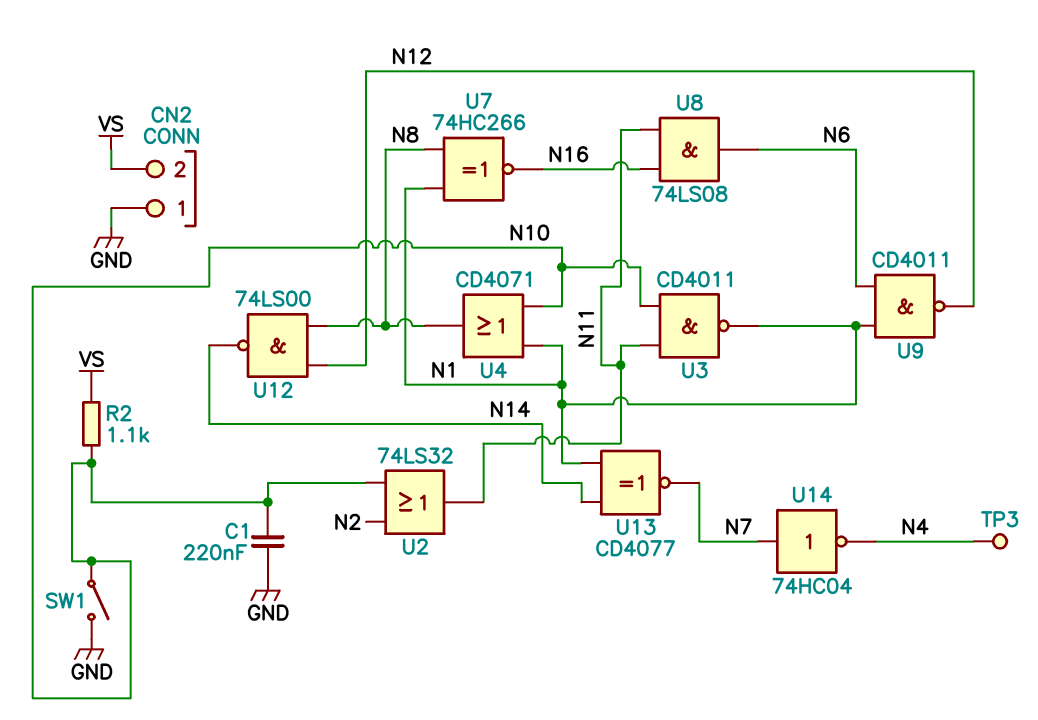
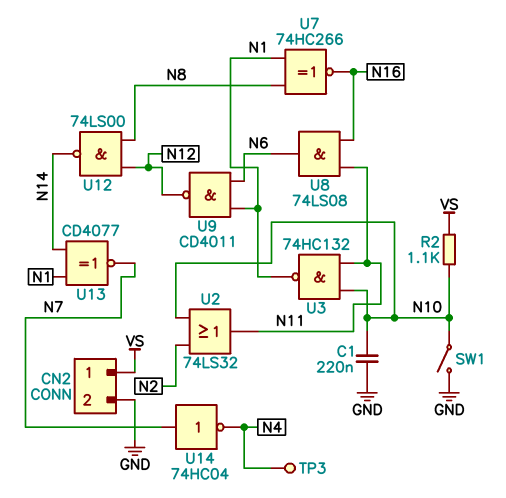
CN2 pin 1: GND -> VS
CN2 pin 2: VS -> GND
U3: NAND CD4011 (in N10, in N11, out N1) -> NAND 74HC132 (in N10, in N11, out N1)
U4: OR CD4071 (in N1, in N10, out N8) -> none

